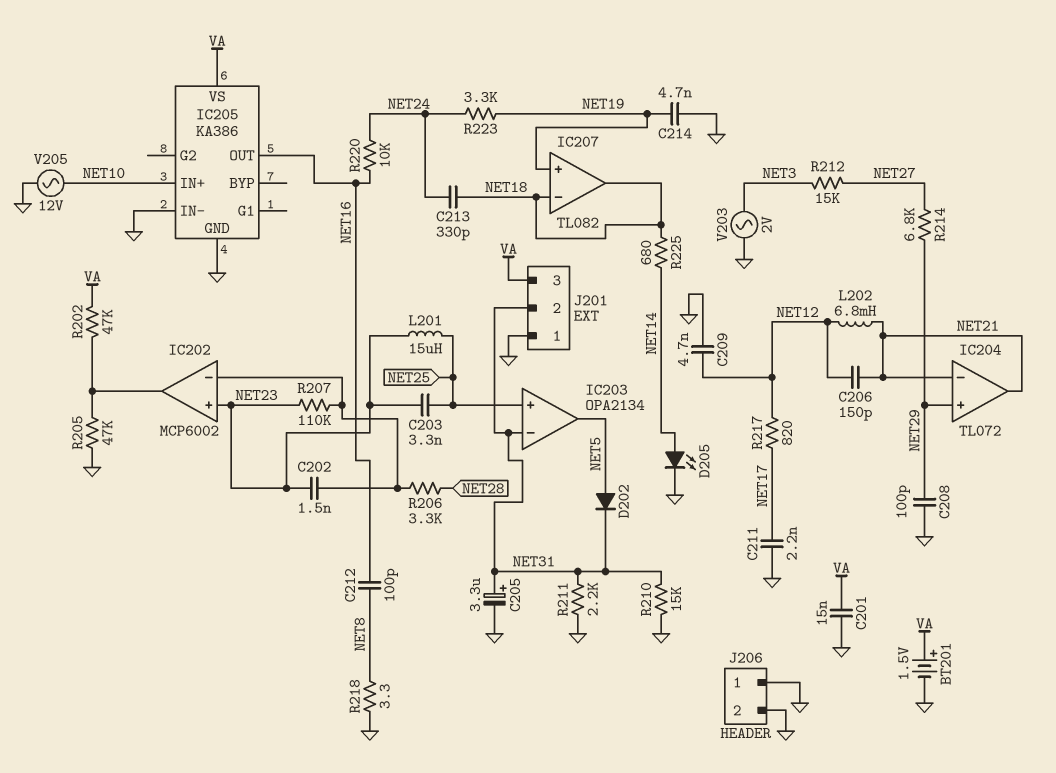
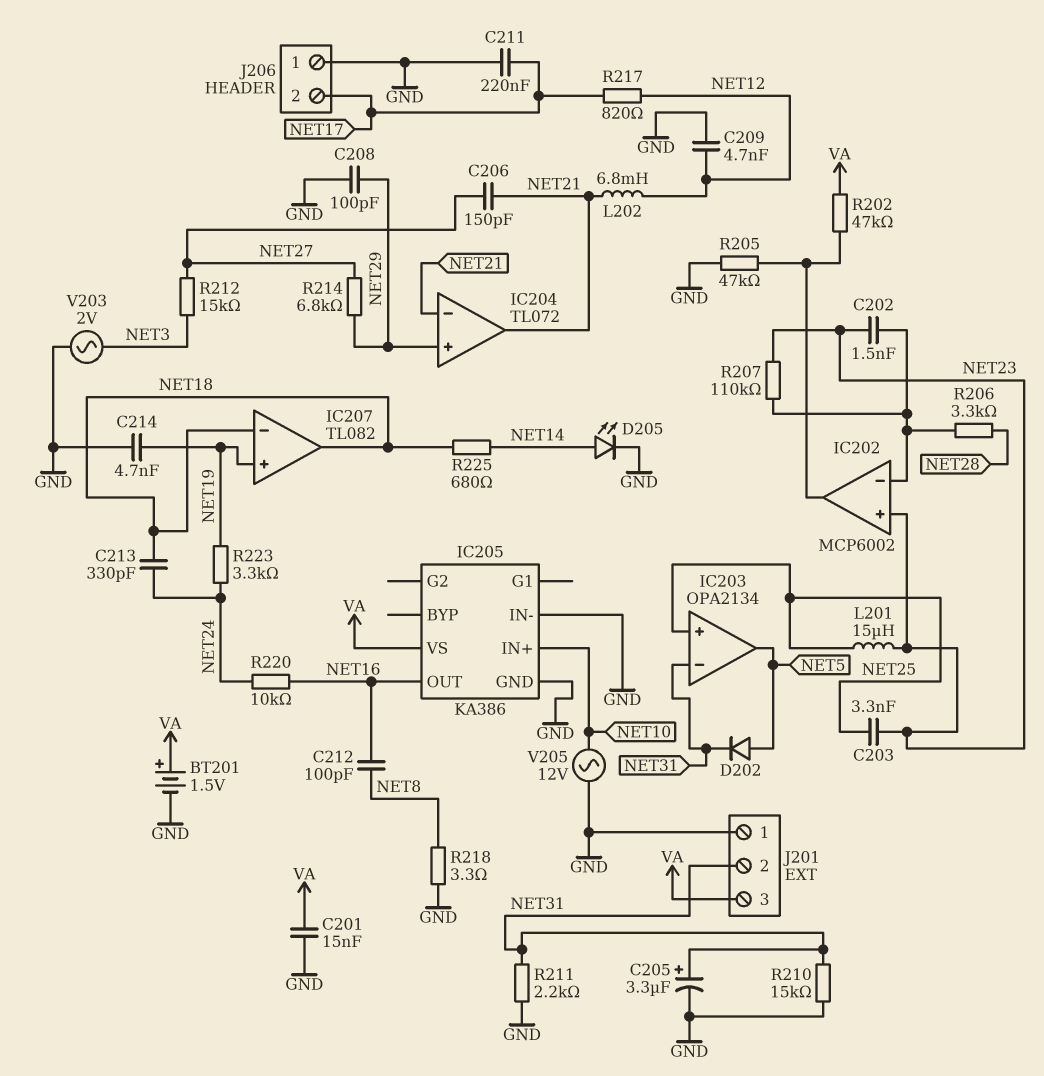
C206: 150pF (NET12, NET21) -> 150pF (NET21, NET27)
C211: 2.2nF (GND, NET17) -> 220nF (GND, NET17)
J206 pin 2: GND -> NET17

